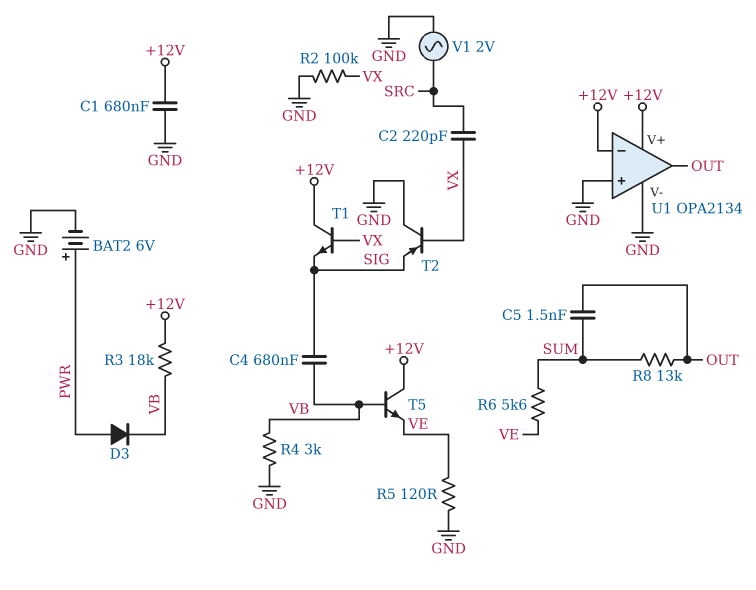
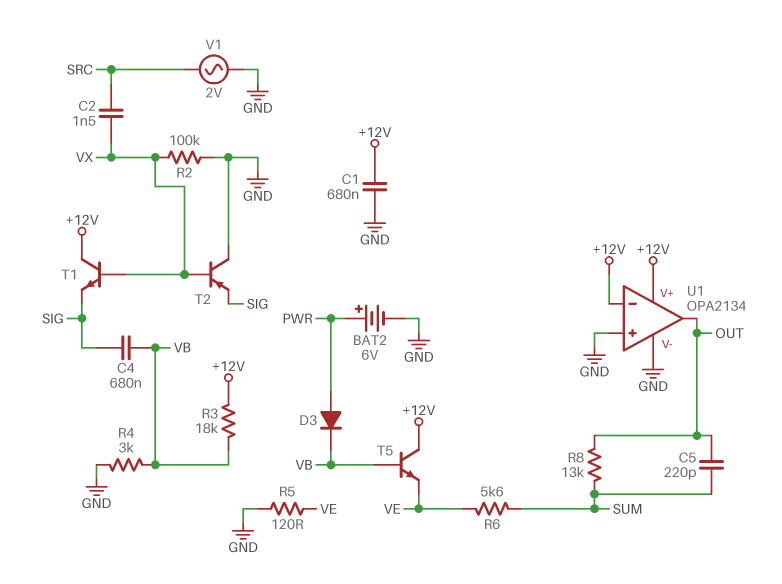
C2: 220pF (SRC, VX) -> 1.5nF (SRC, VX)
C5: 1.5nF (OUT, SUM) -> 220pF (OUT, SUM)

